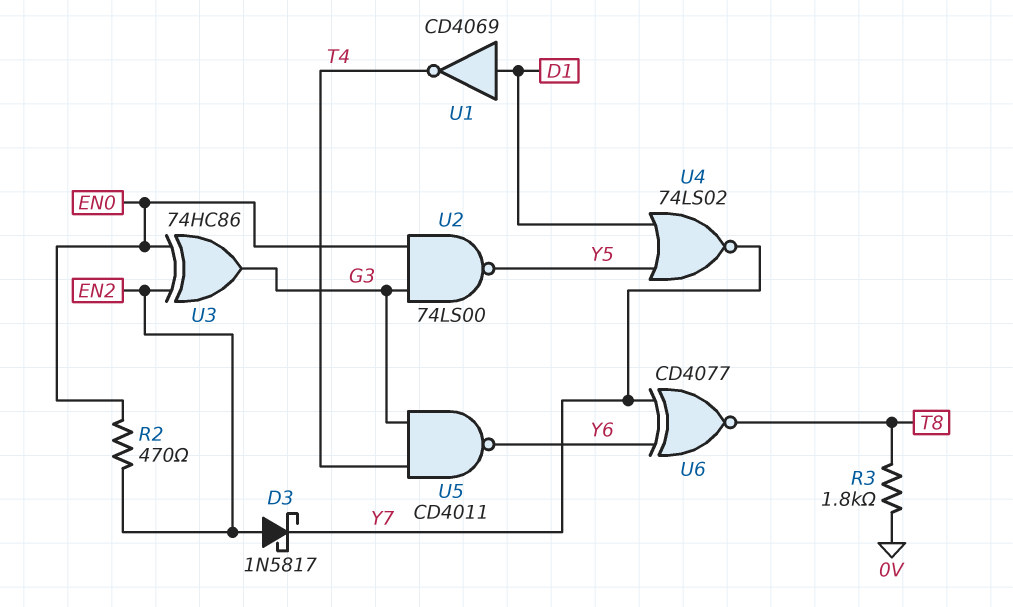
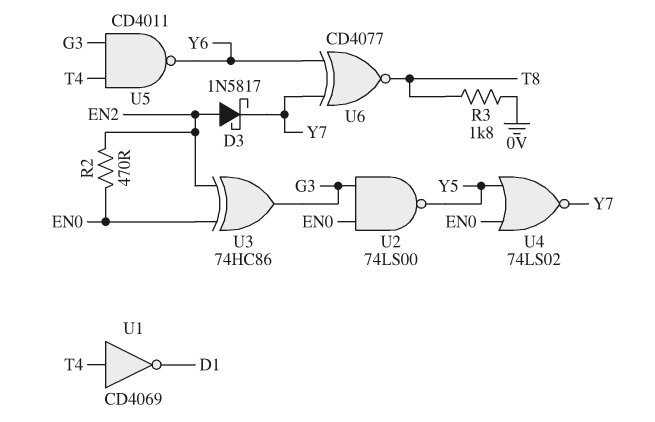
U1: NOT CD4069 (in D1, out T4) -> NOT CD4069 (in T4, out D1)
U4: NOR 74LS02 (in D1, in Y5, out Y7) -> NOR 74LS02 (in EN0, in Y5, out Y7)

